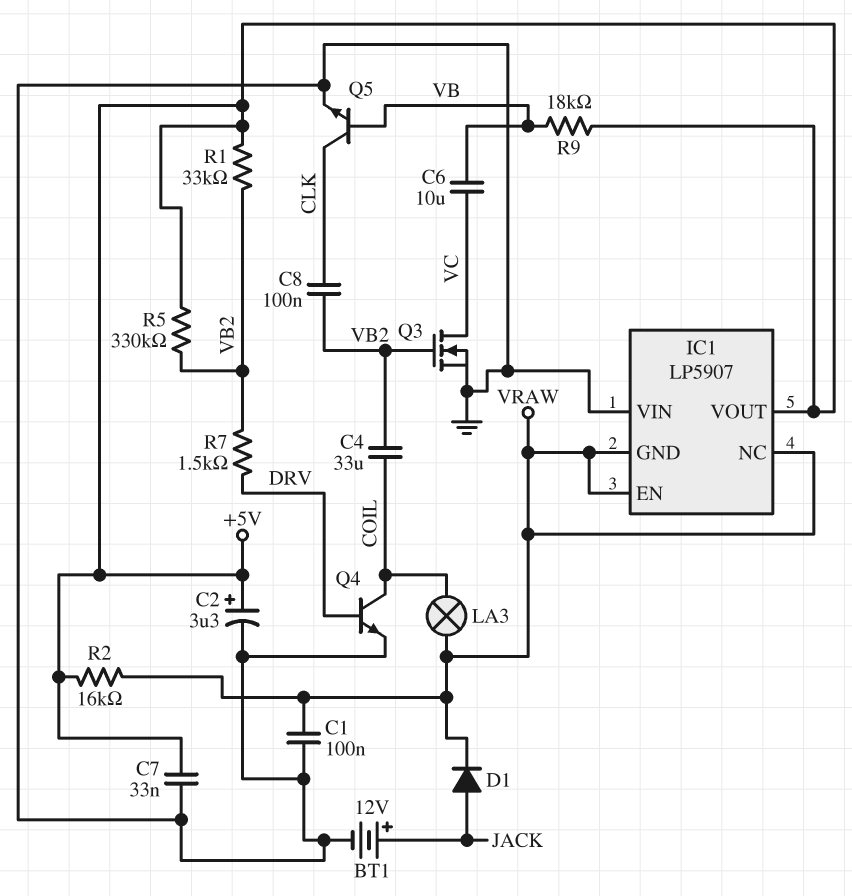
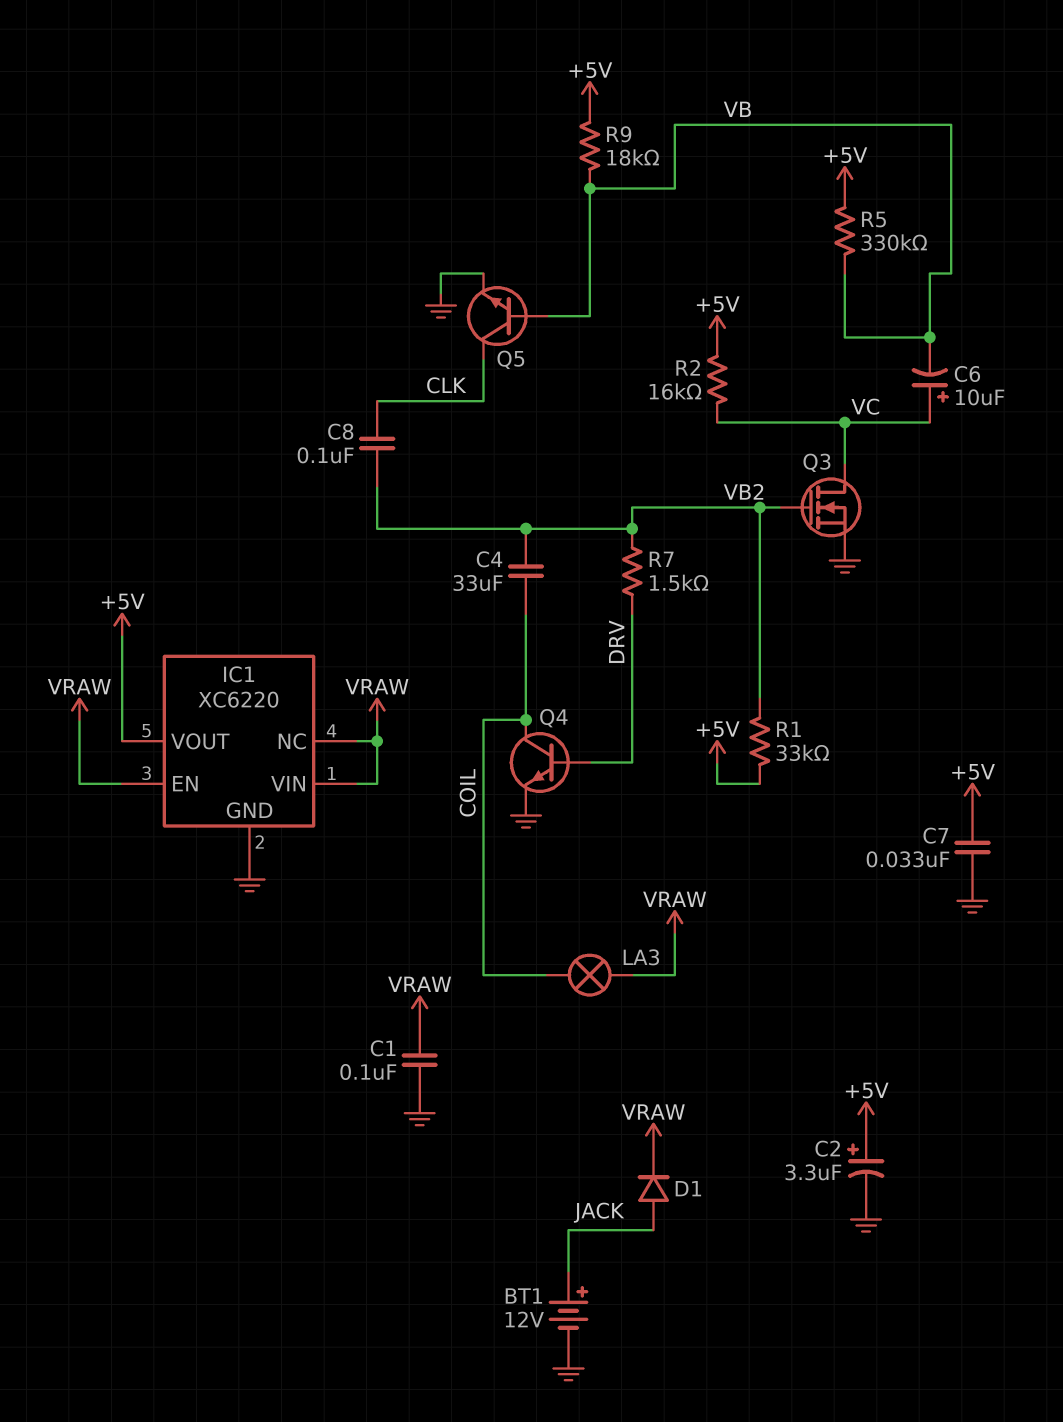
C6: 10uF (VB, VC) -> 10uF (plus VC, minus VB)
IC1: LP5907 -> XC6220
IC1 pin GND: VRAW -> GND
IC1 pin VIN: GND -> VRAW
R2: 16k (+5V, VRAW) -> 16k (+5V, VC)
R5: 330k (+5V, VB2) -> 330k (+5V, VB)

